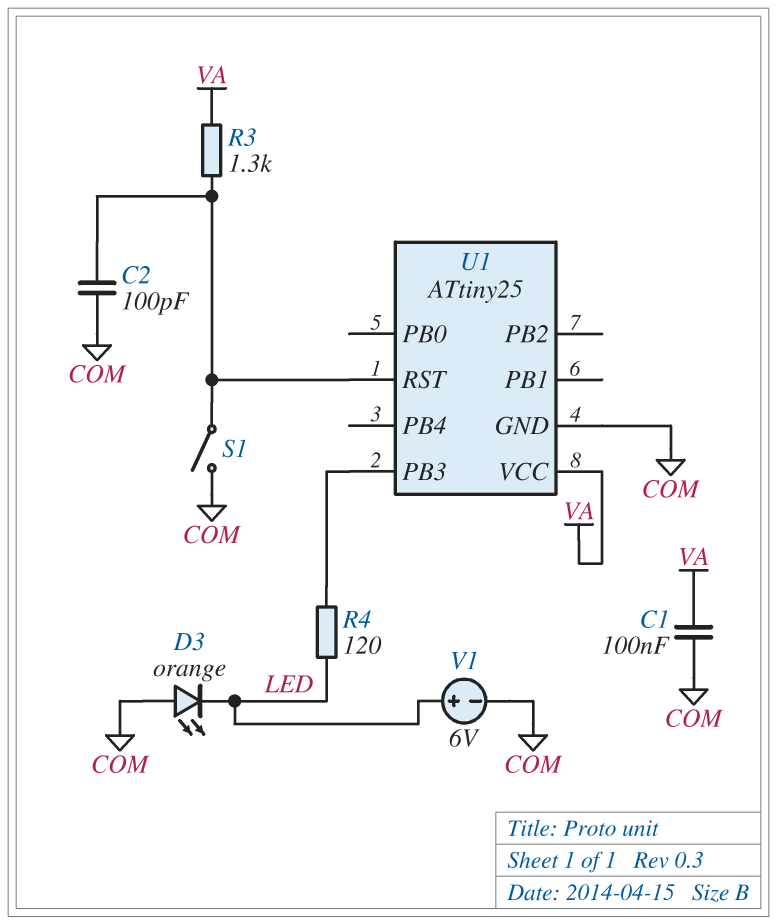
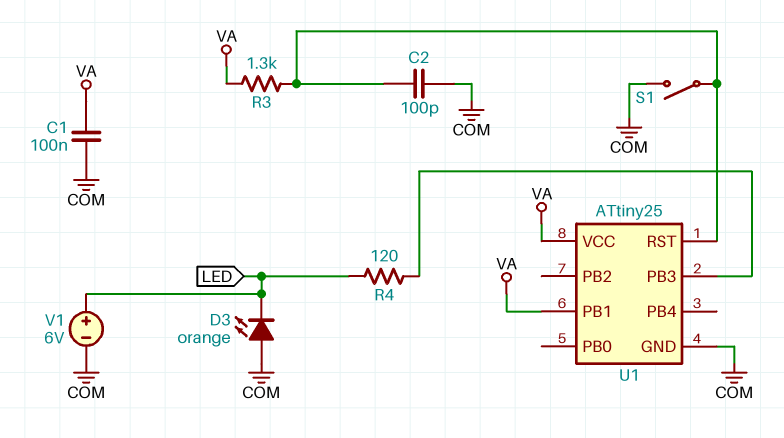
U1 pin PB1: none -> VA

